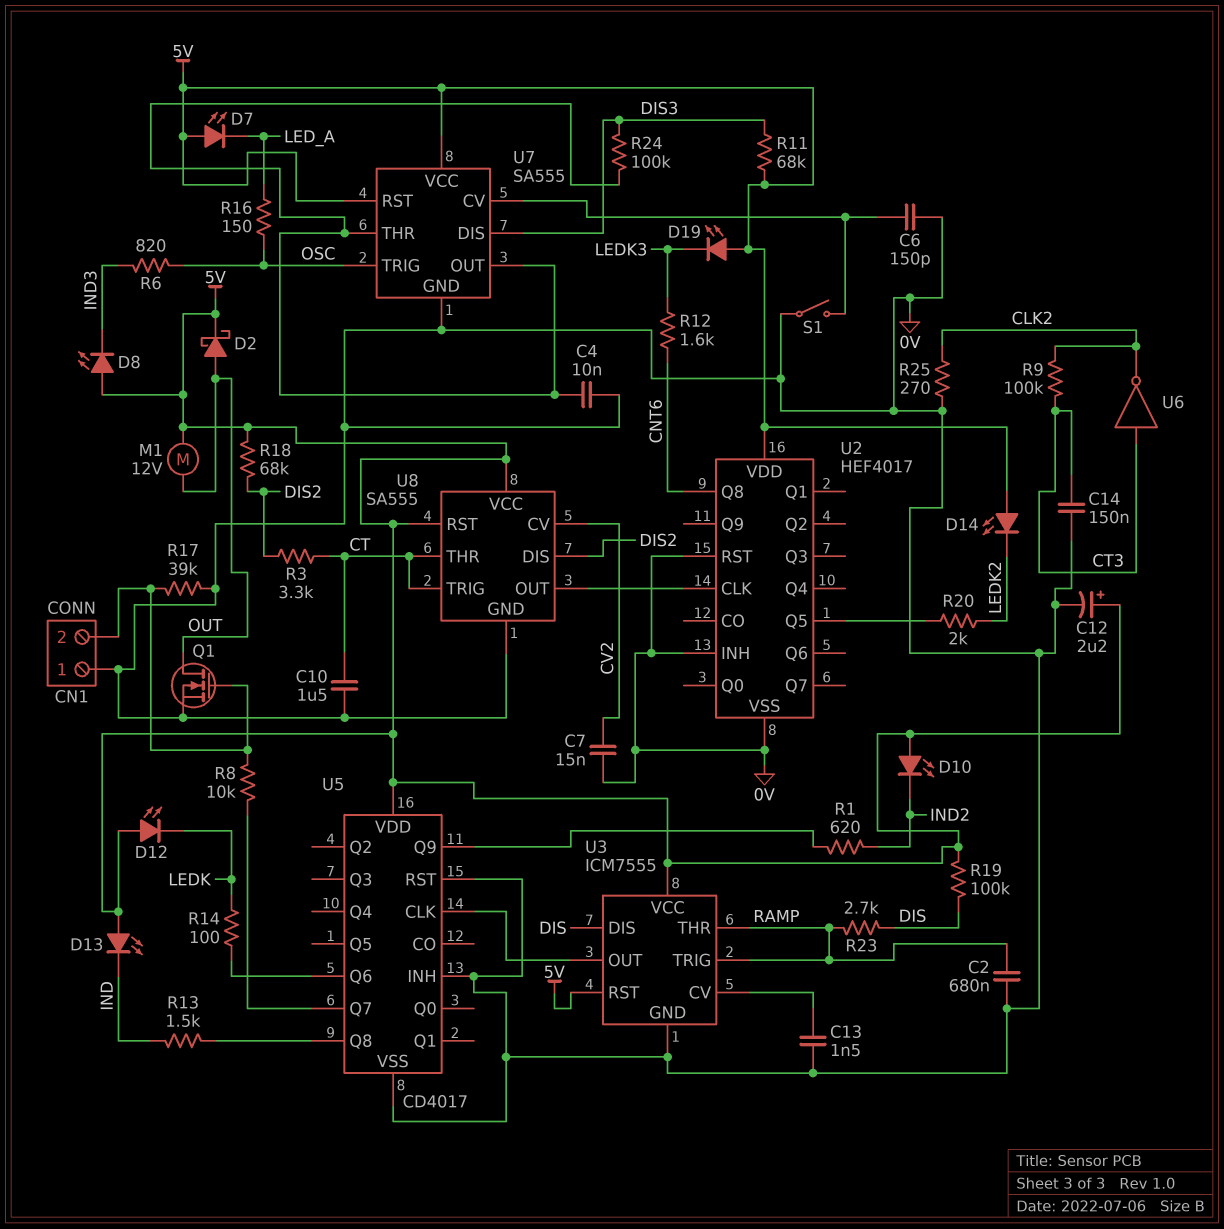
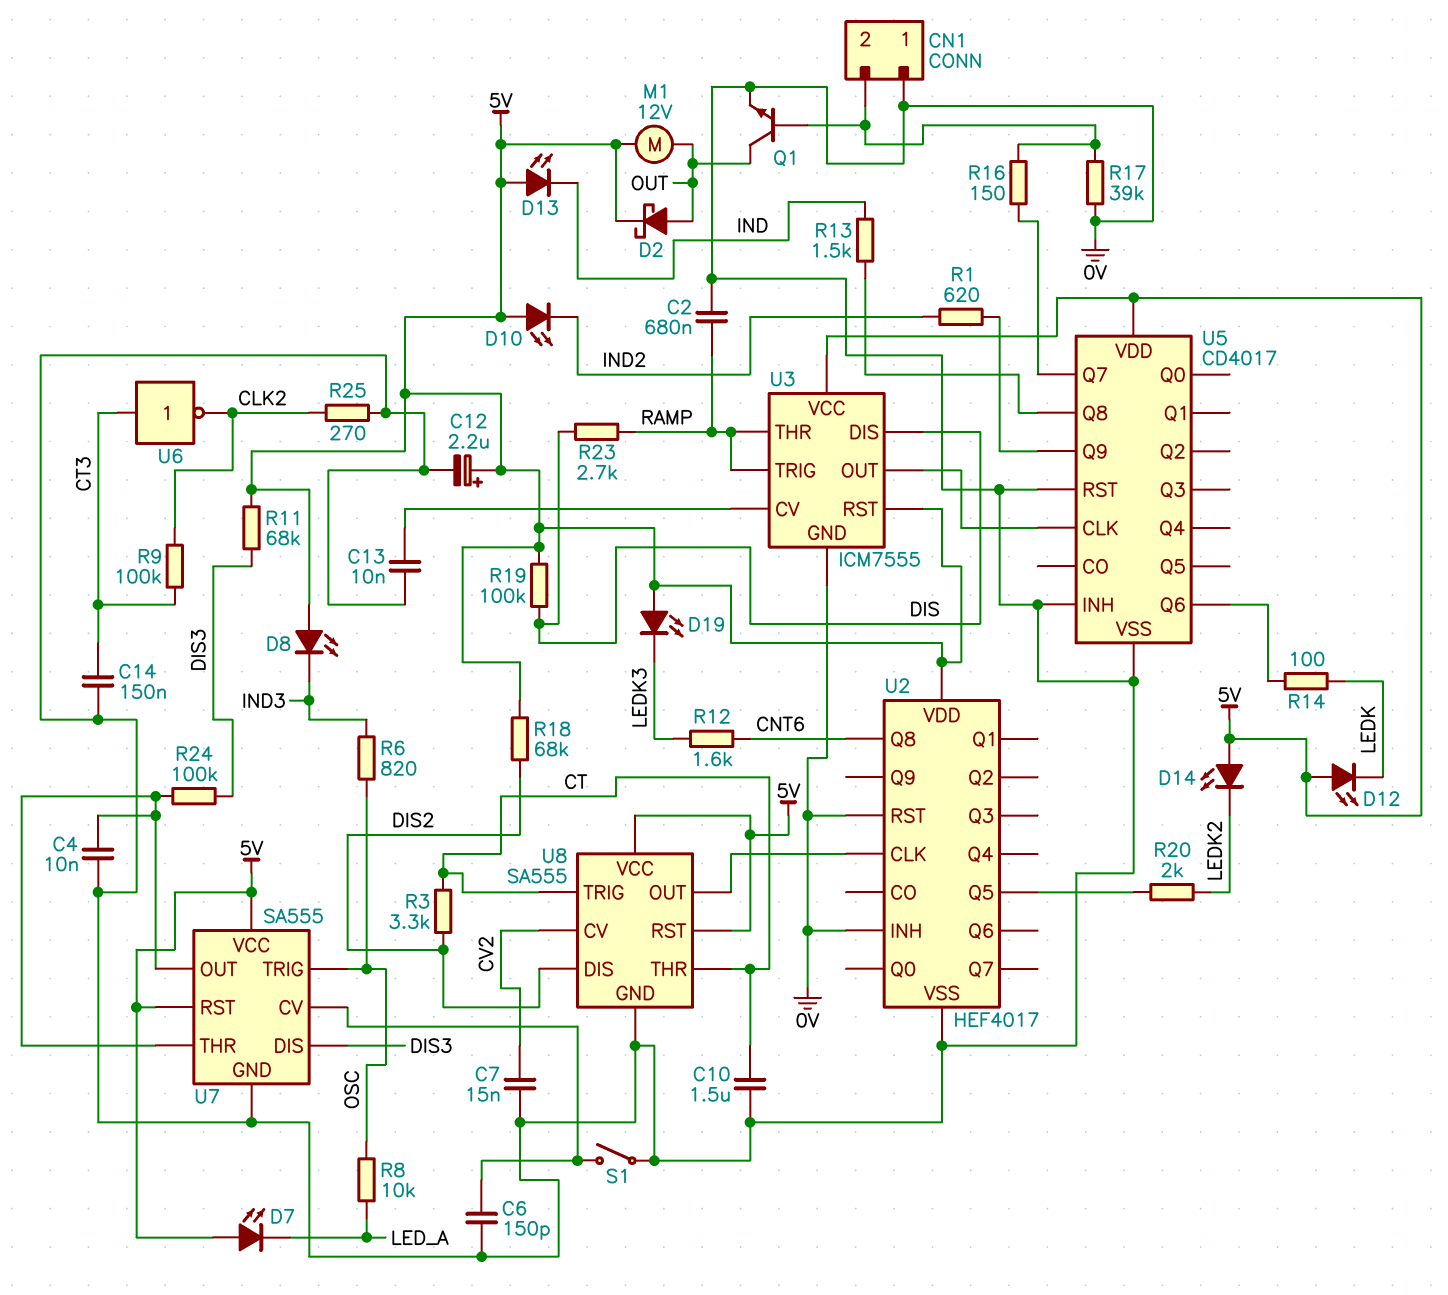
C13: 1.5nF (0V, U3/CV) -> 10nF (0V, U3/CV)
Q1: NMOS (G CN1/2, D OUT, S 0V) -> NPN (B CN1/2, C OUT, E 0V)
R8: 10k (CN1/2, U5/Q7) -> 10k (LED_A, OSC)
R16: 150 (LED_A, OSC) -> 150 (CN1/2, U5/Q7)

